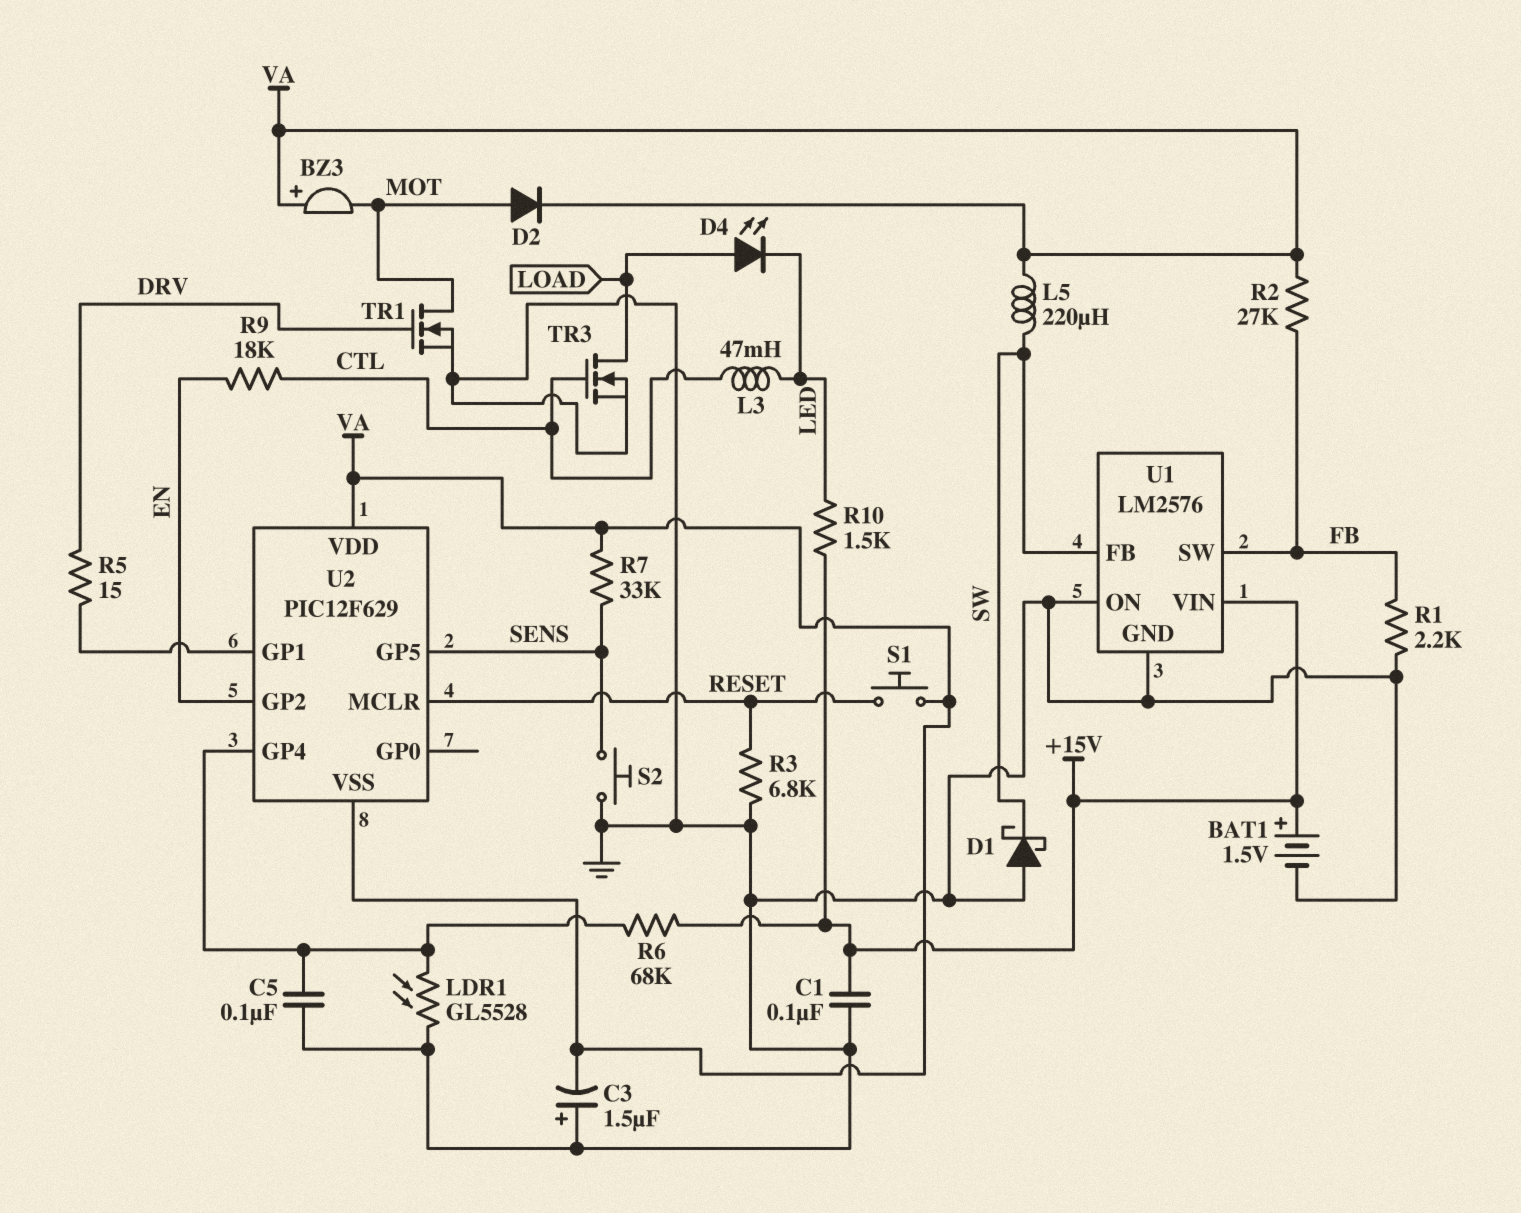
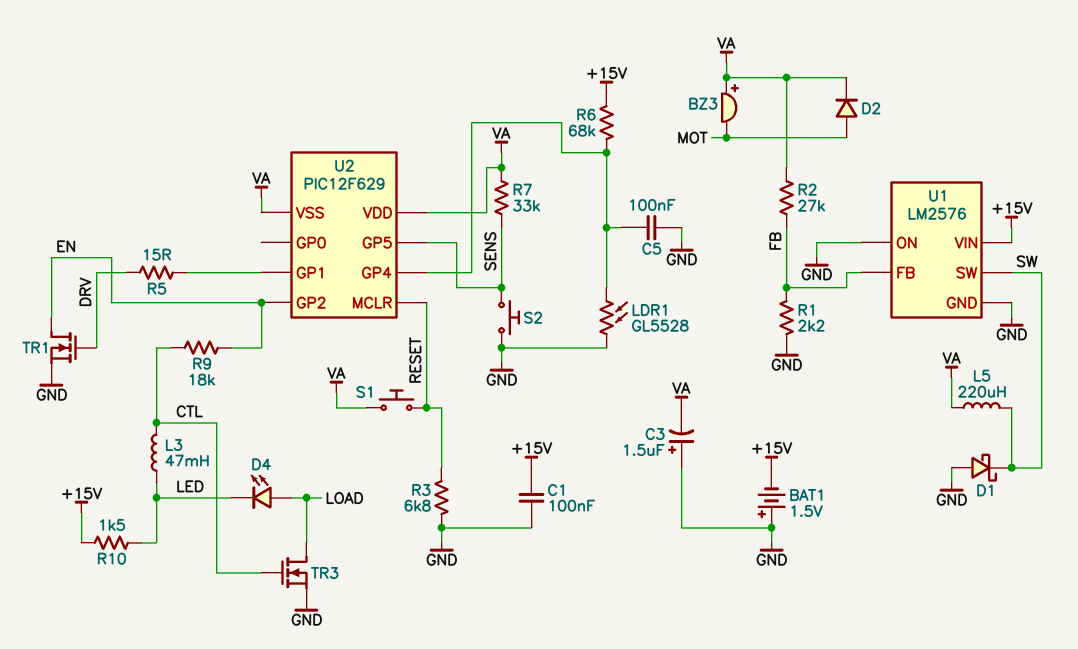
BAT1: 1.5V (plus +15V, minus GND) -> 1.5V (plus GND, minus +15V)
TR1: NMOS (G DRV, D MOT, S GND) -> NMOS (G DRV, D EN, S GND)
U1 pin FB: SW -> FB
U1 pin SW: FB -> SW

